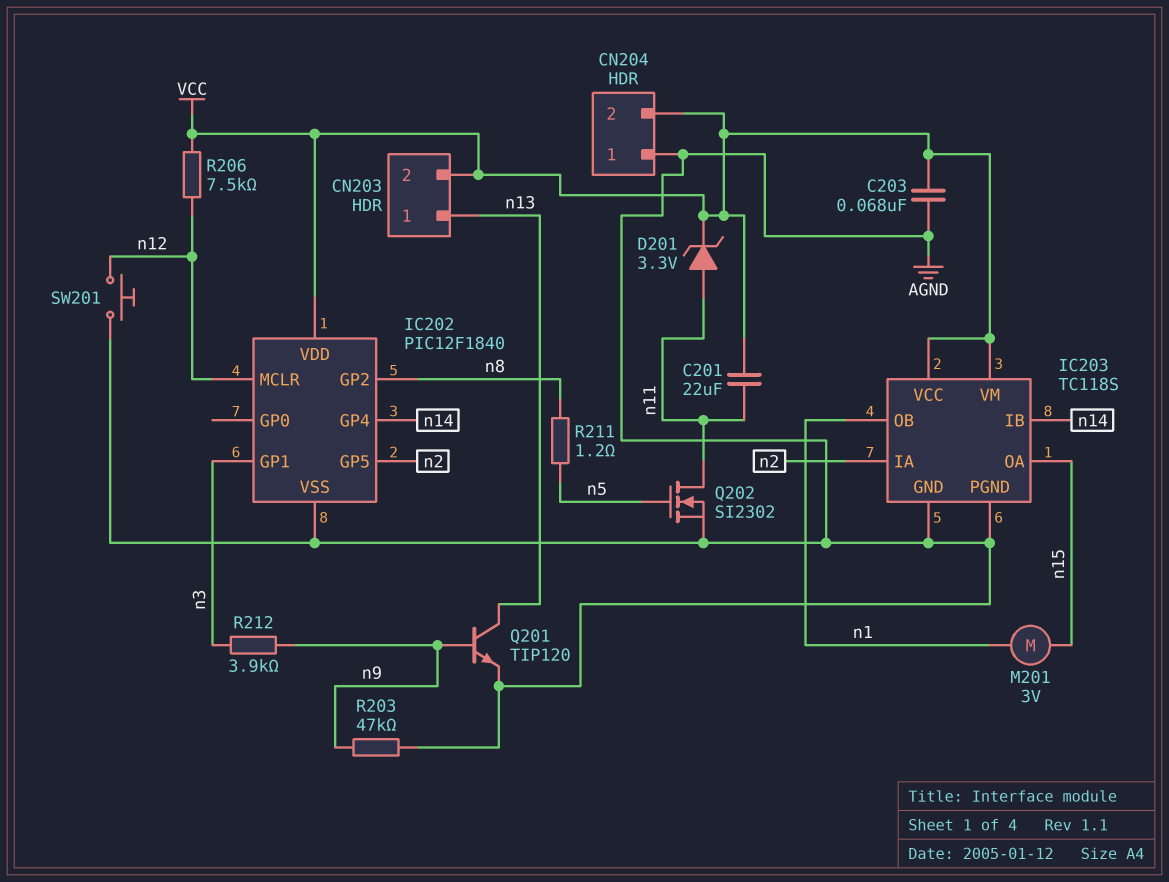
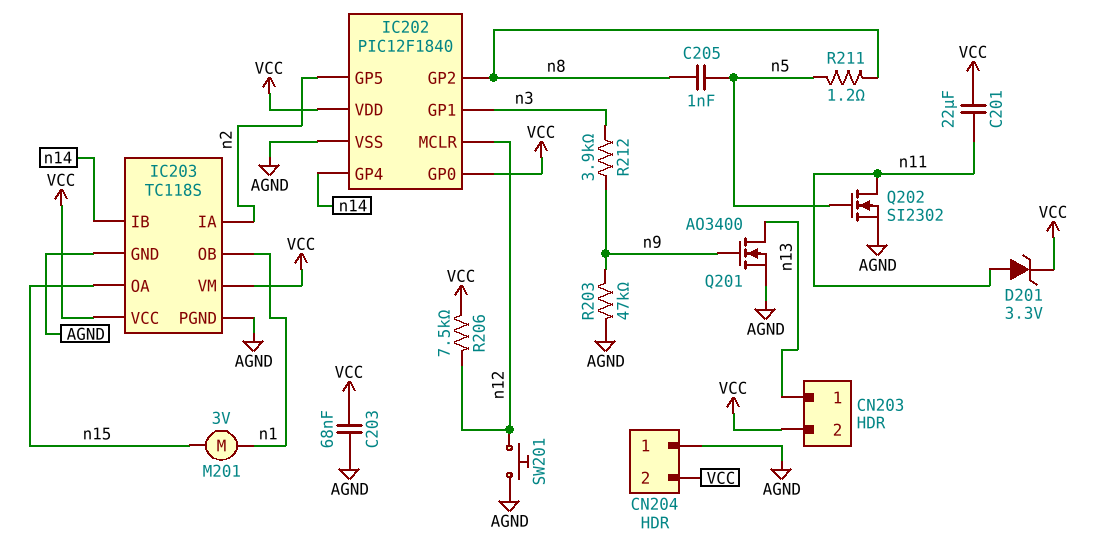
C205: none -> 1nF (n5, n8)
IC202 pin GP0: none -> VCC
Q201: NPN TIP120 (B n9, C n13, E AGND) -> NMOS AO3400 (G n9, D n13, S AGND)

